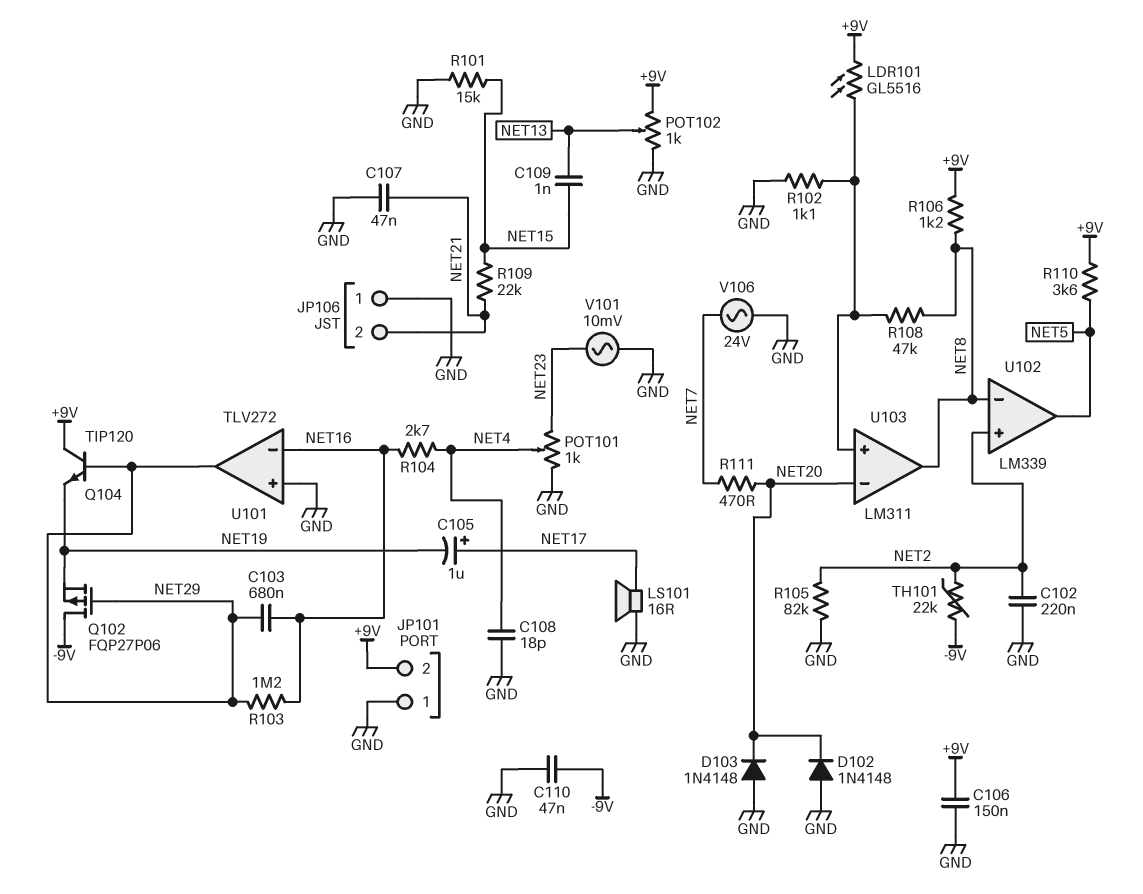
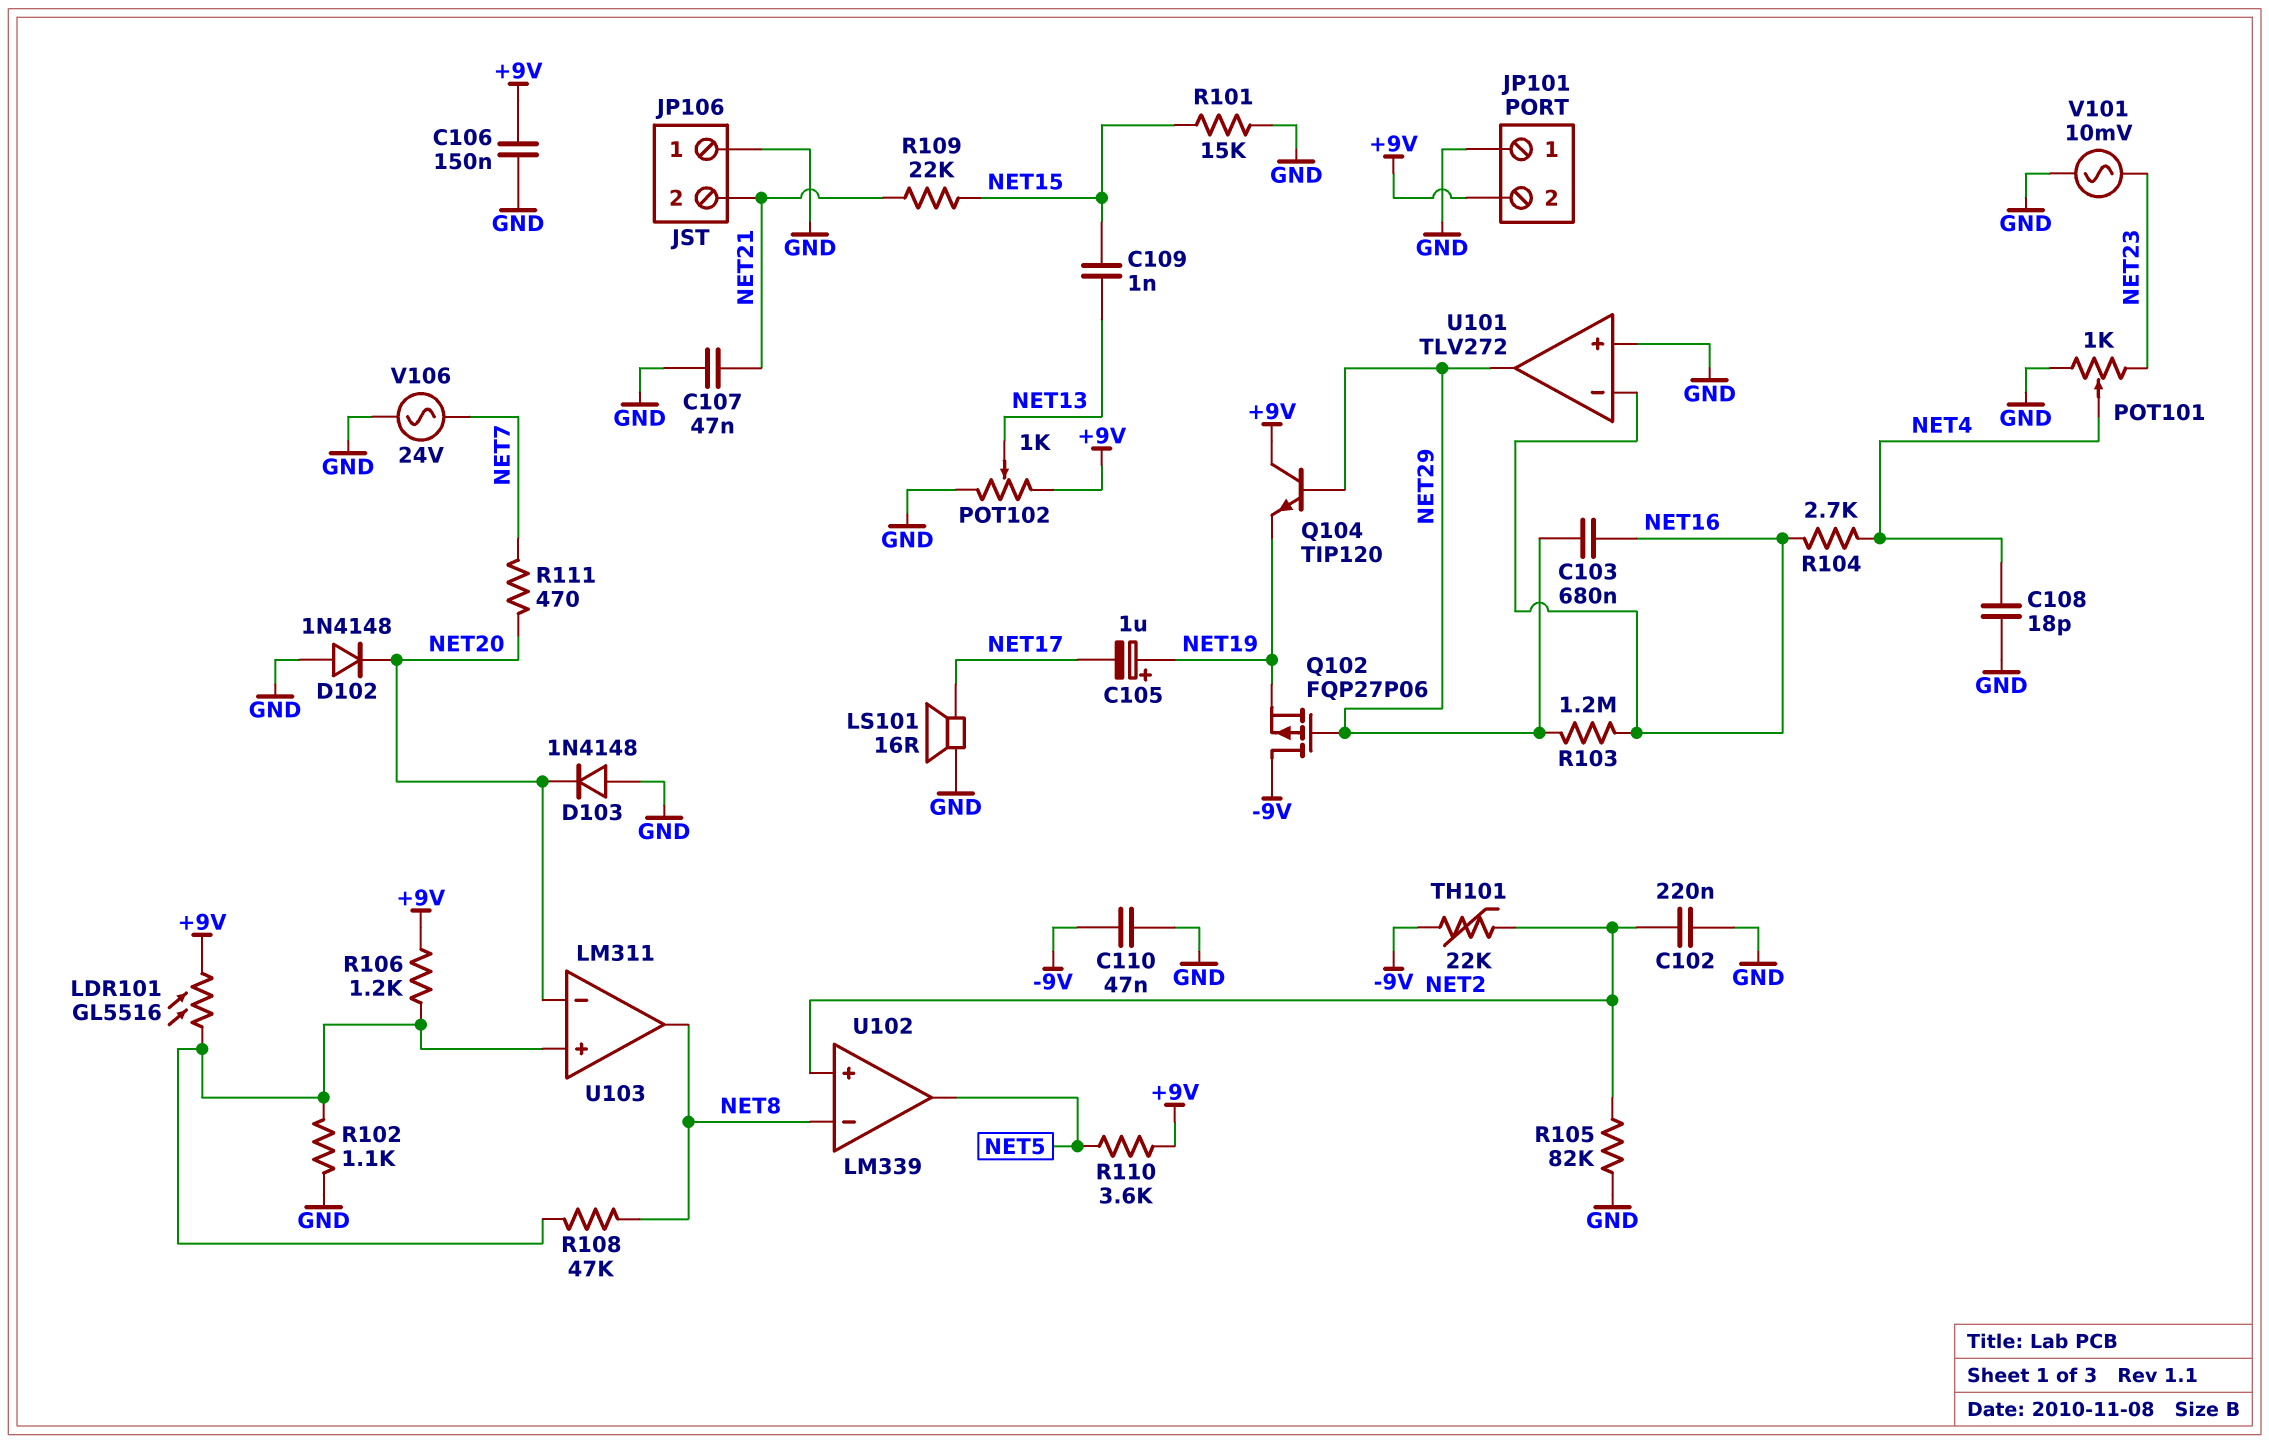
C105: 1uF (plus NET17, minus NET19) -> 1uF (plus NET19, minus NET17)
R106: 1.2k (+9V, NET8) -> 1.2k (+9V, U103/in+)

